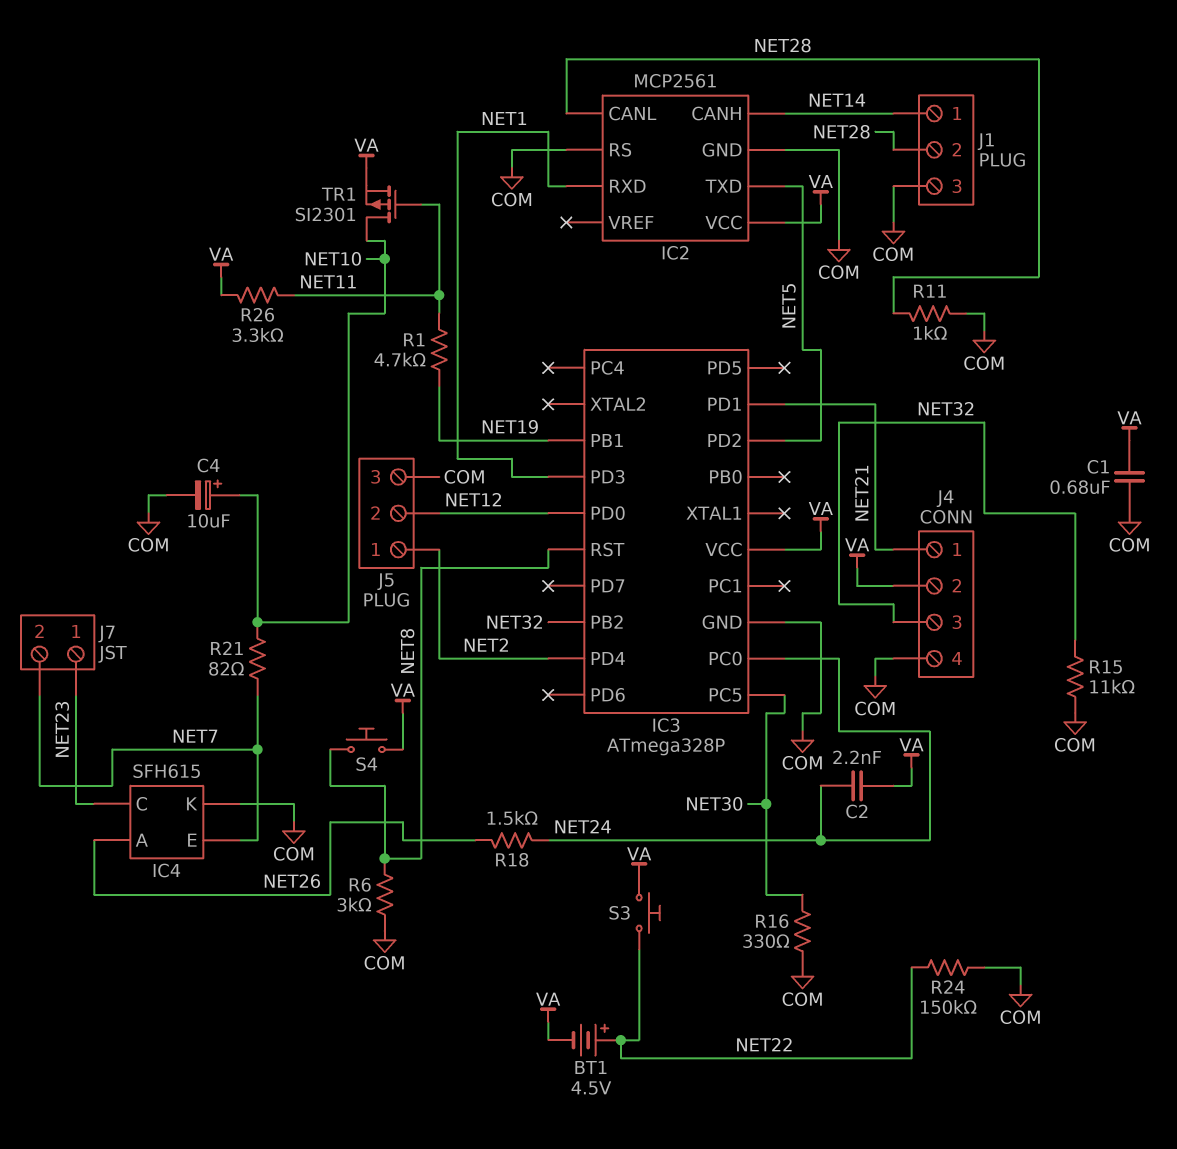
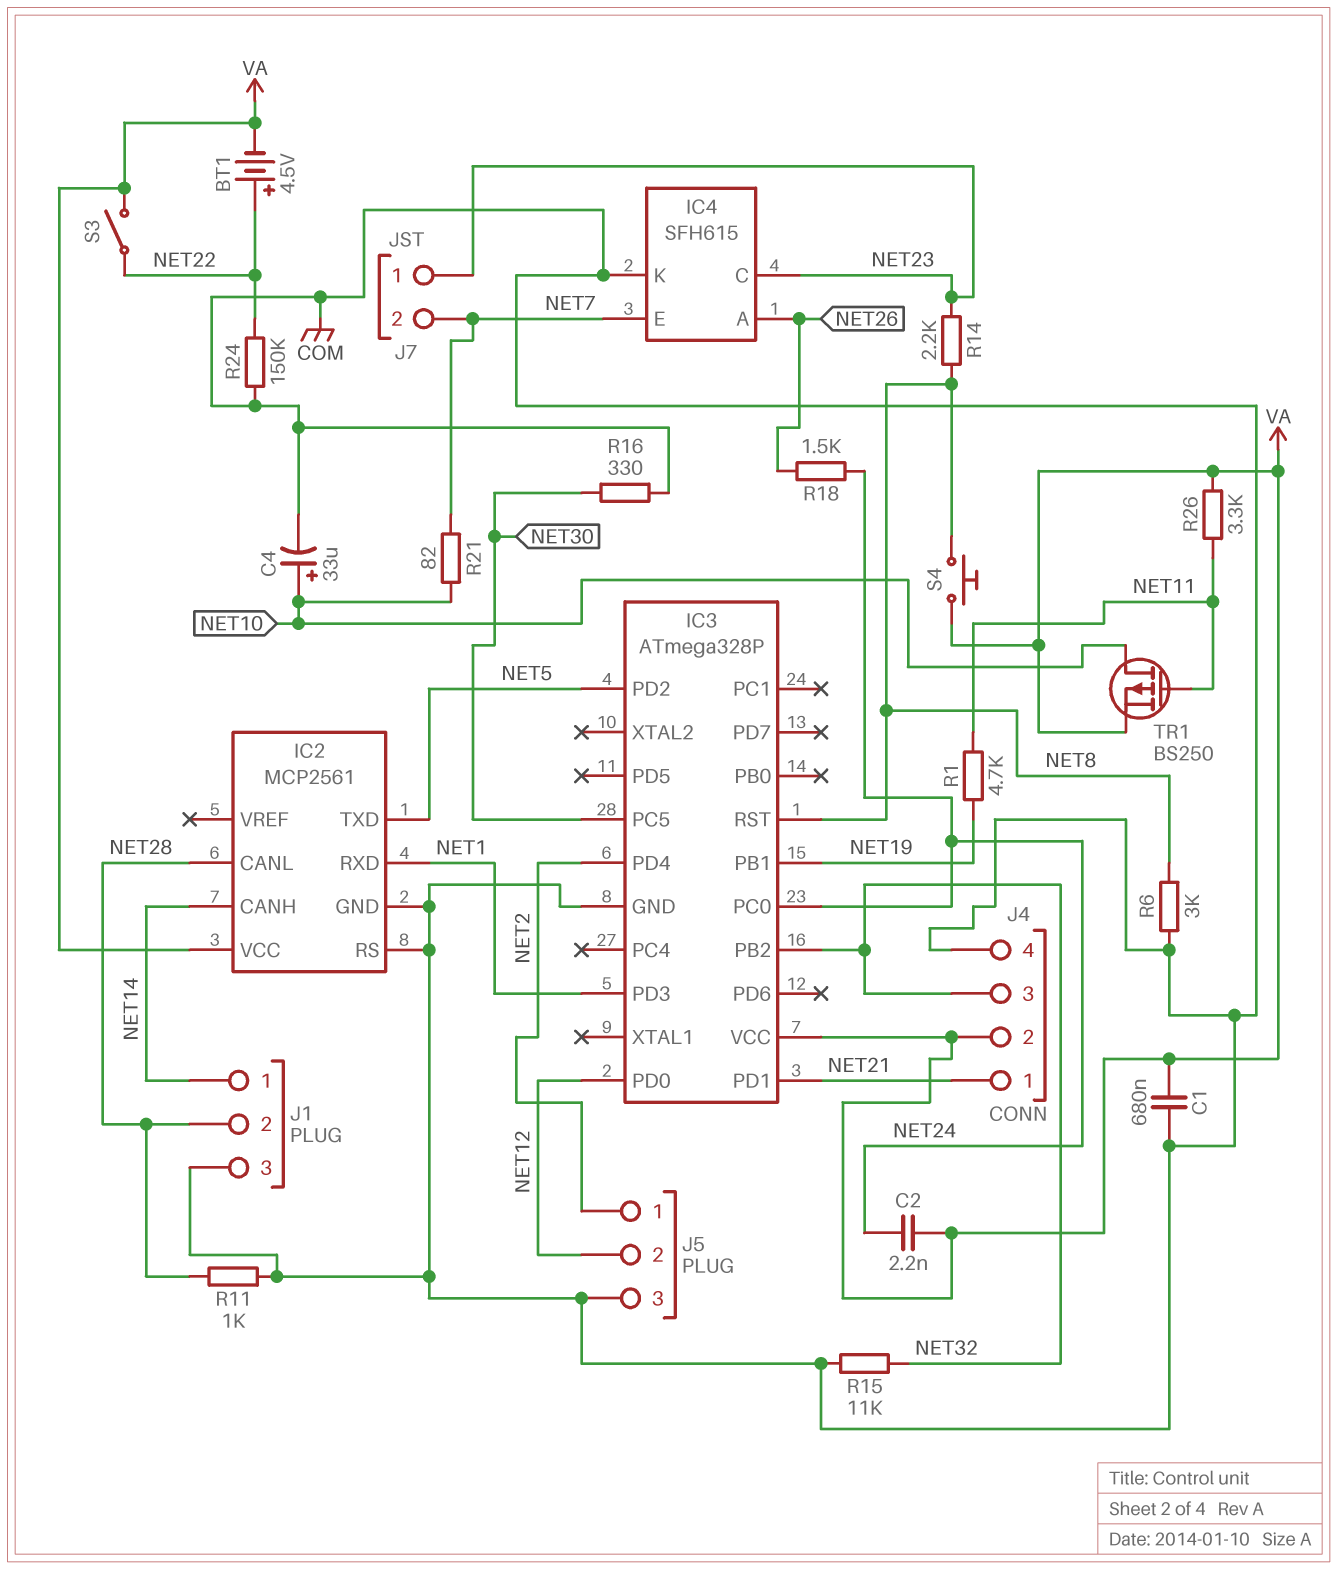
C4: 10uF (plus NET10, minus COM) -> 33uF (plus NET10, minus COM)
R14: none -> 2.2k (NET8, NET23)
S3: button (NET22, VA) -> switch (NET22, VA)
TR1: PMOS SI2301 (G NET11, D NET10, S VA) -> PMOS BS250 (G NET11, D NET10, S VA)

